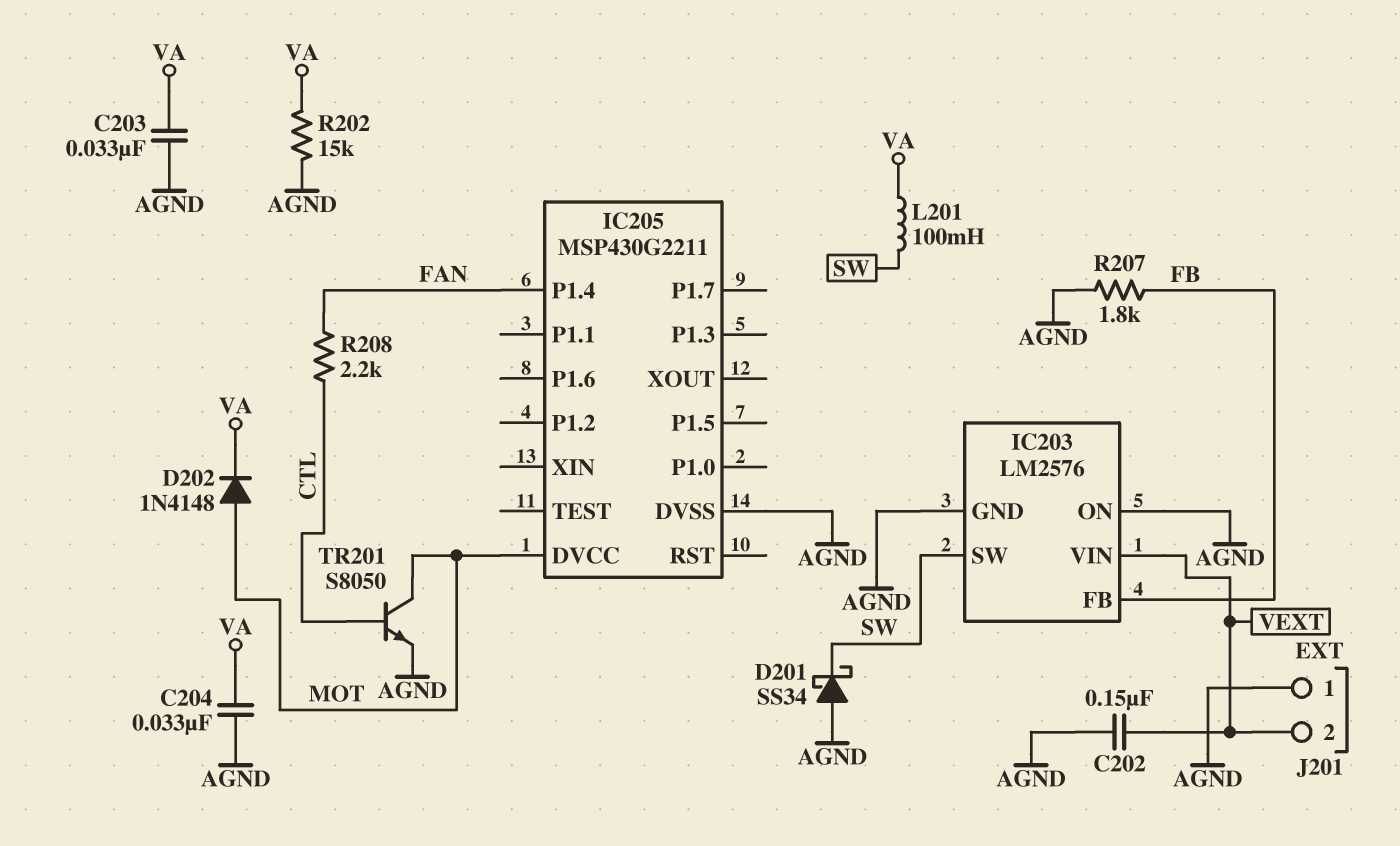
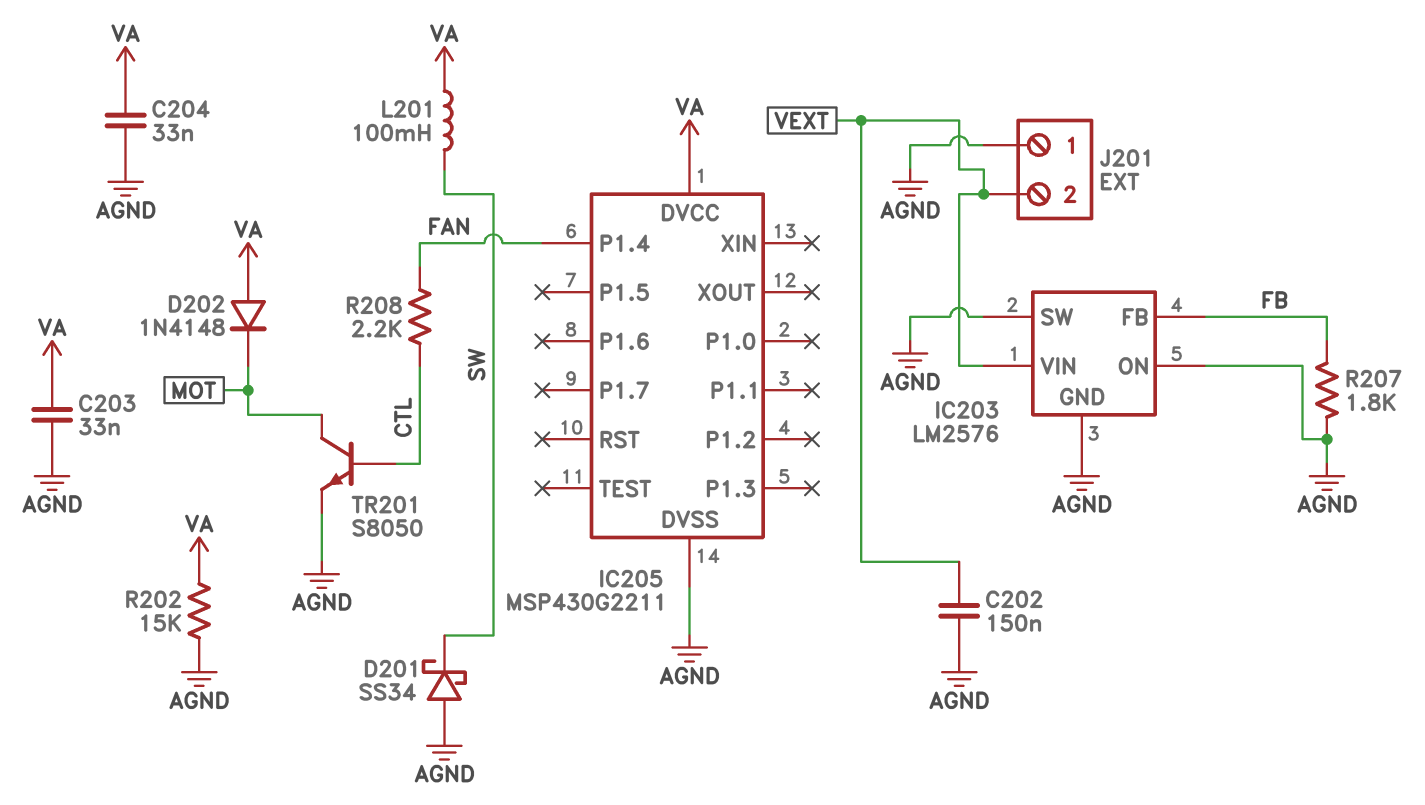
D202: diode 1N4148 (A MOT, K VA) -> diode 1N4148 (A VA, K MOT)
IC203 pin SW: SW -> AGND
IC205 pin DVCC: MOT -> VA

